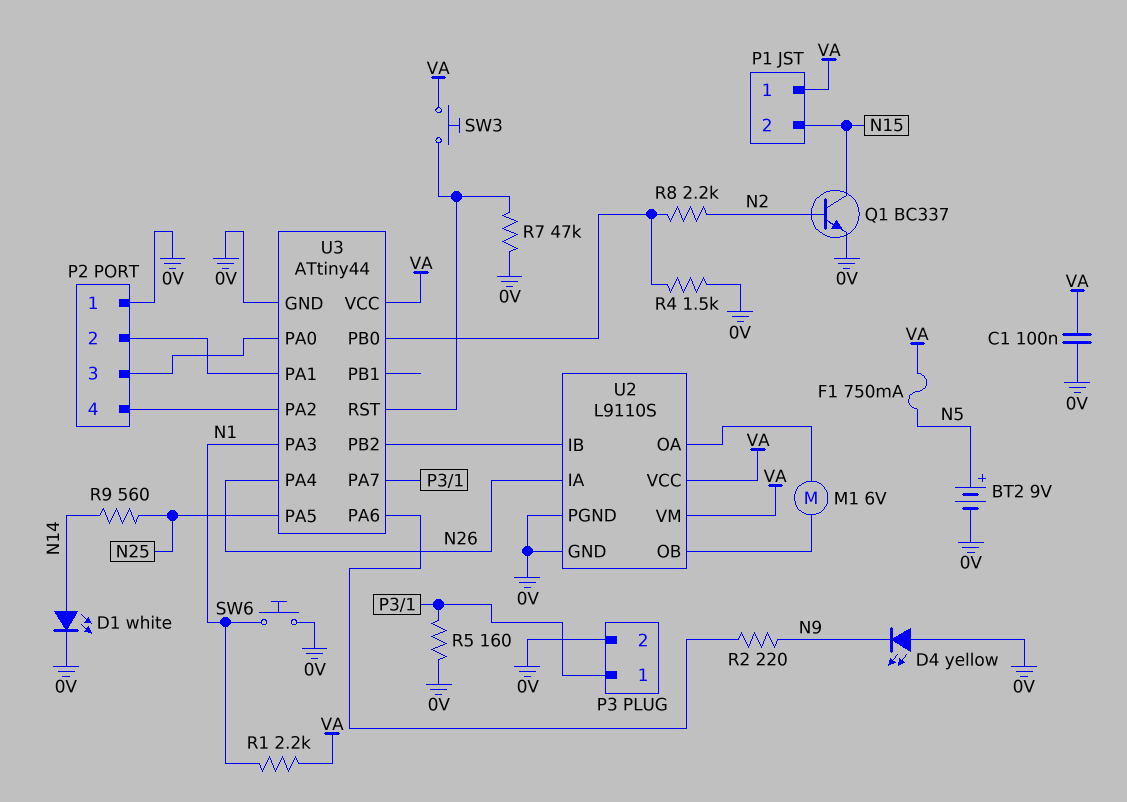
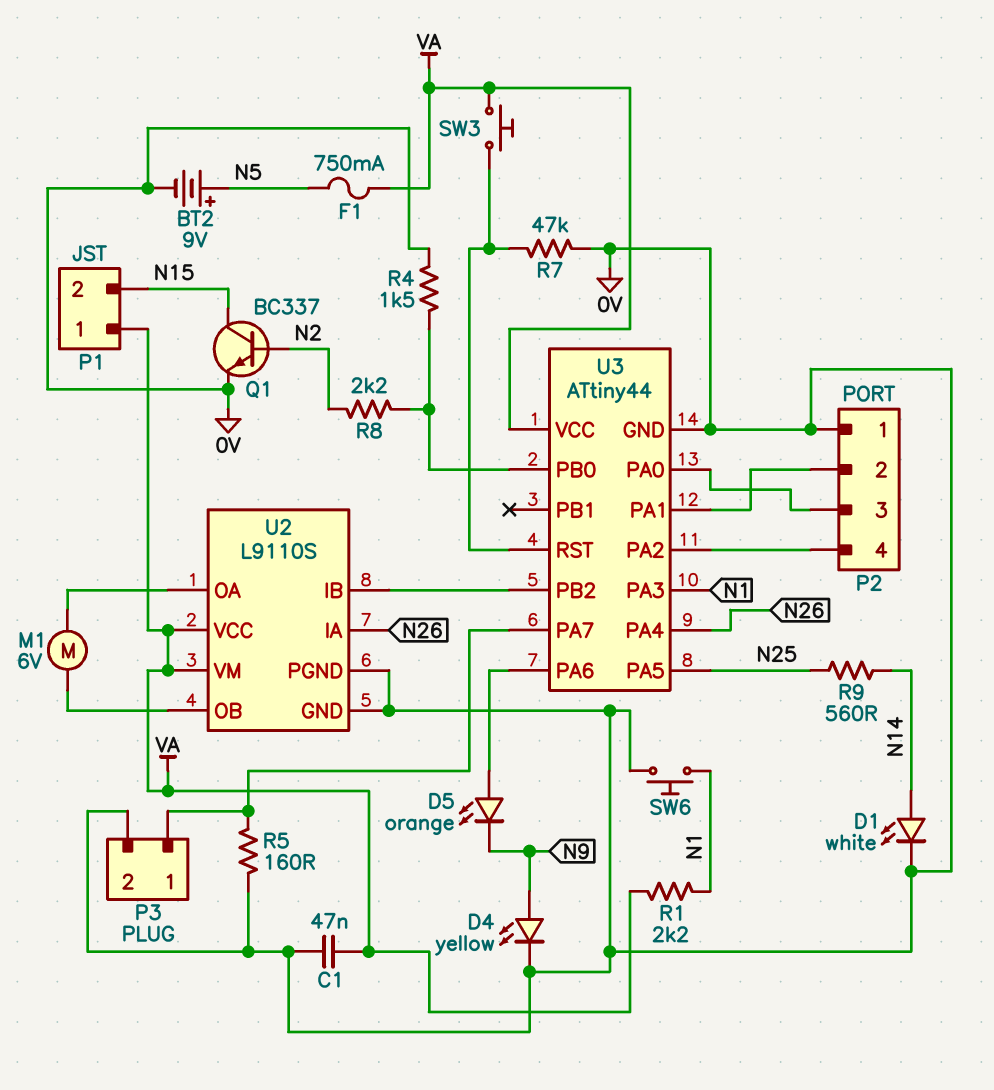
C1: 100nF (0V, VA) -> 47nF (0V, VA)
D4: LED yellow (A 0V, K N9) -> LED yellow (A N9, K 0V)
D5: none -> LED orange (A U3/PA6, K N9)
R2: 220 (N9, U3/PA6) -> none

